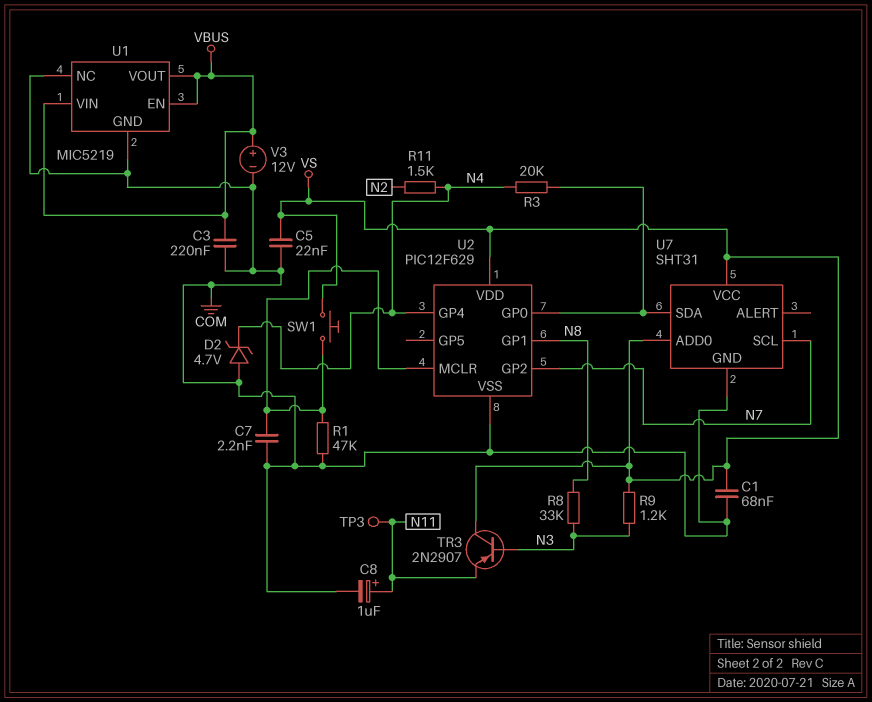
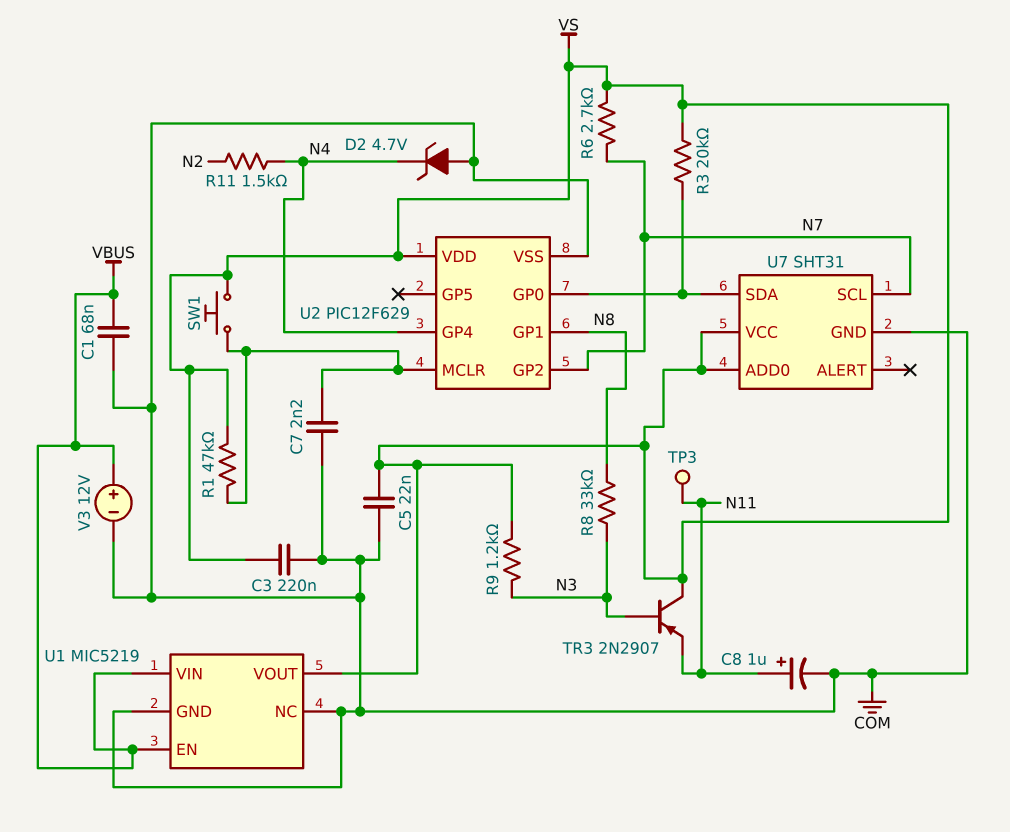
C1: 68nF (COM, VS) -> 68nF (COM, VBUS)
C3: 220nF (COM, VBUS) -> 220nF (COM, VS)
R1: 47k (COM, U2/MCLR) -> 47k (U2/MCLR, VS)
R3: 20k (N4, U2/GP0) -> 20k (U2/GP0, VS)
R6: none -> 2.7k (N7, VS)
U1 pin VOUT: VBUS -> VS

